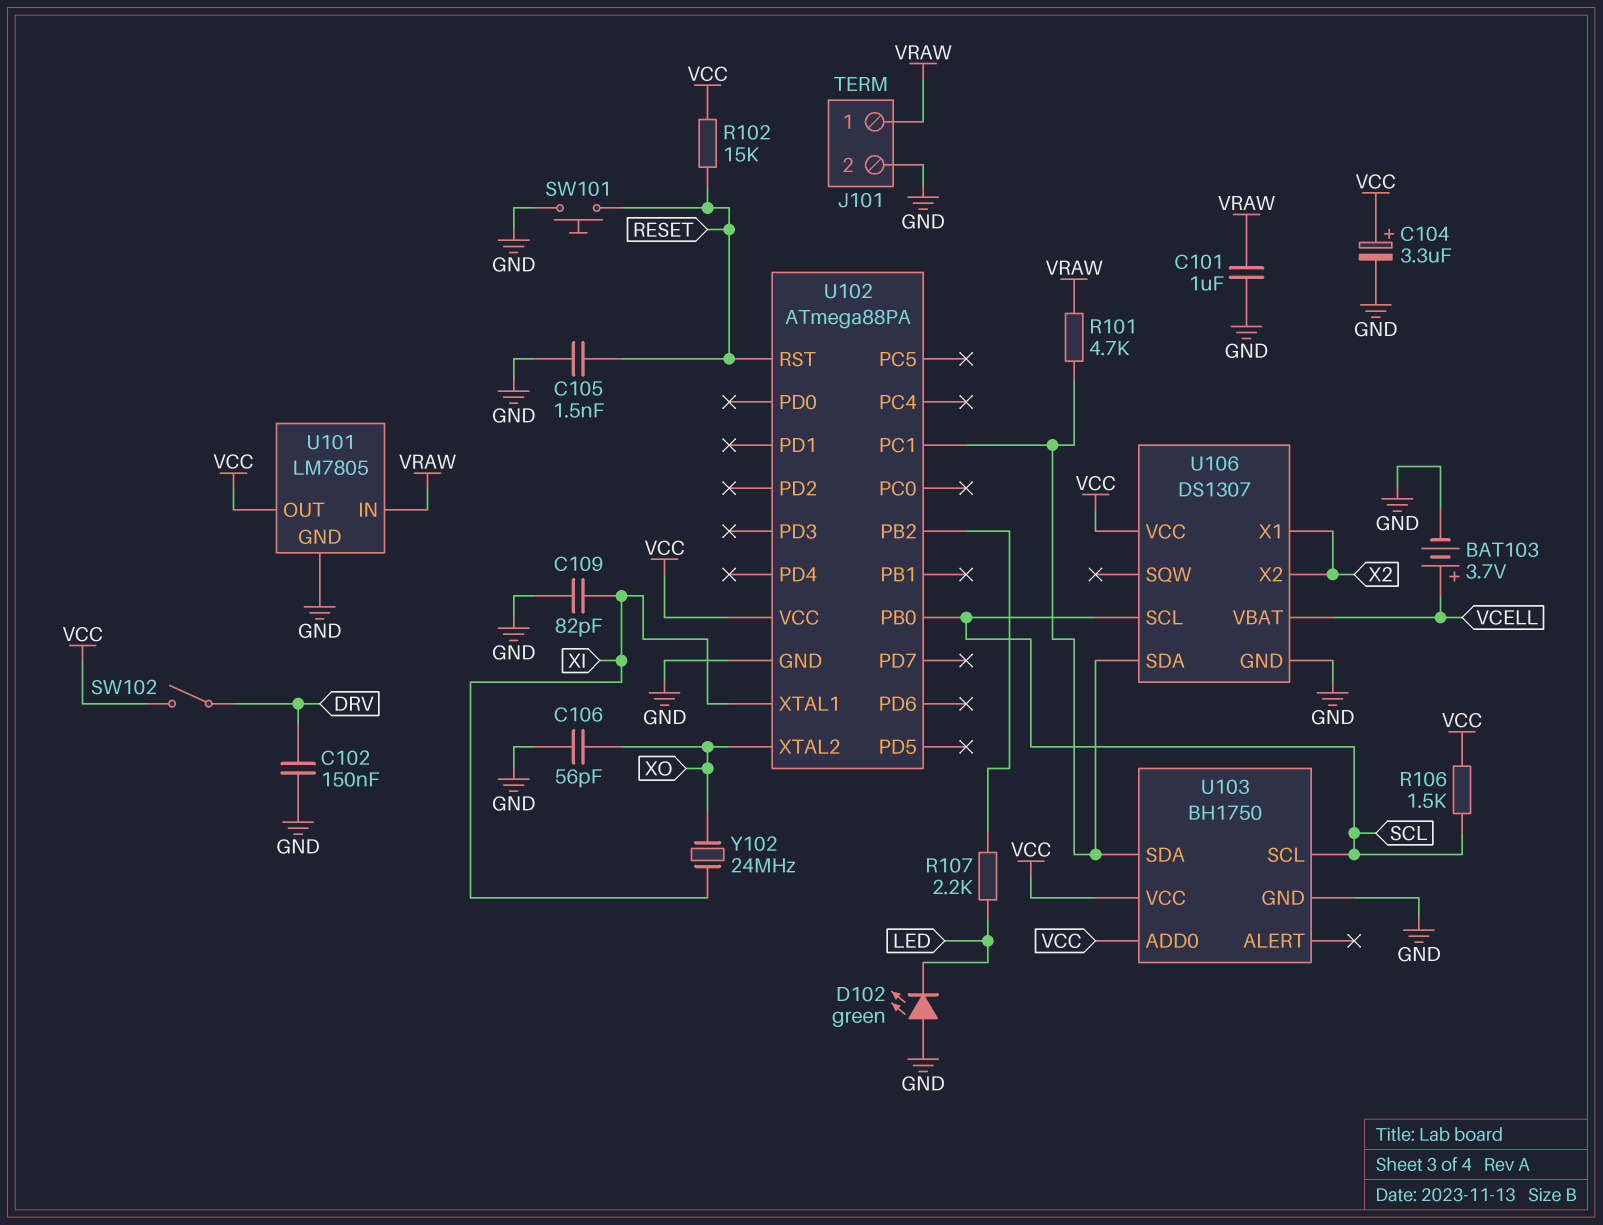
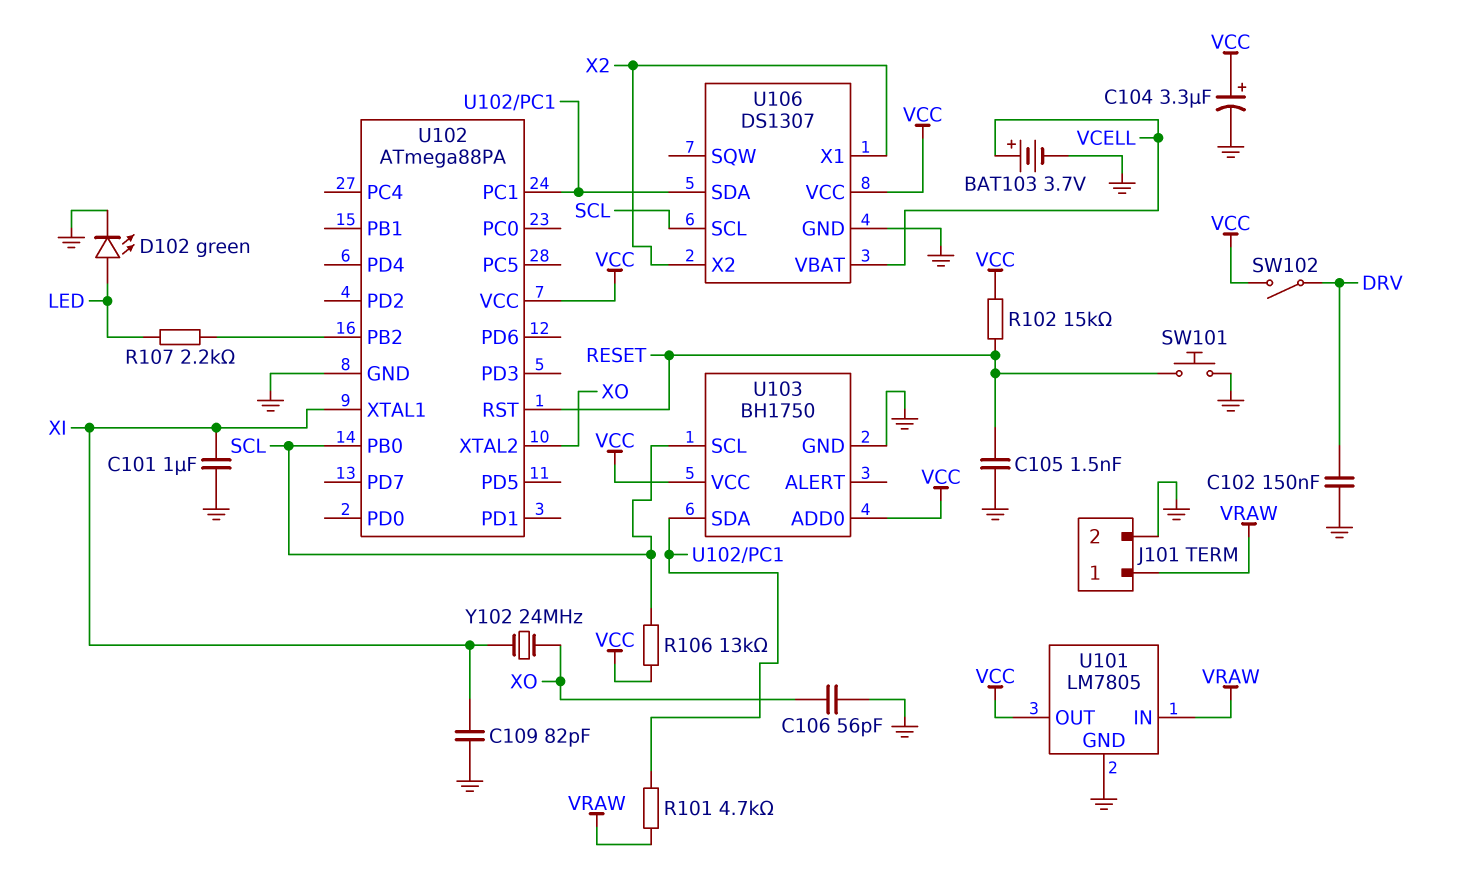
C101: 1uF (GND, VRAW) -> 1uF (GND, XI)
D102: LED green (A GND, K LED) -> LED green (A LED, K GND)
R106: 1.5k (SCL, VCC) -> 13k (SCL, VCC)

